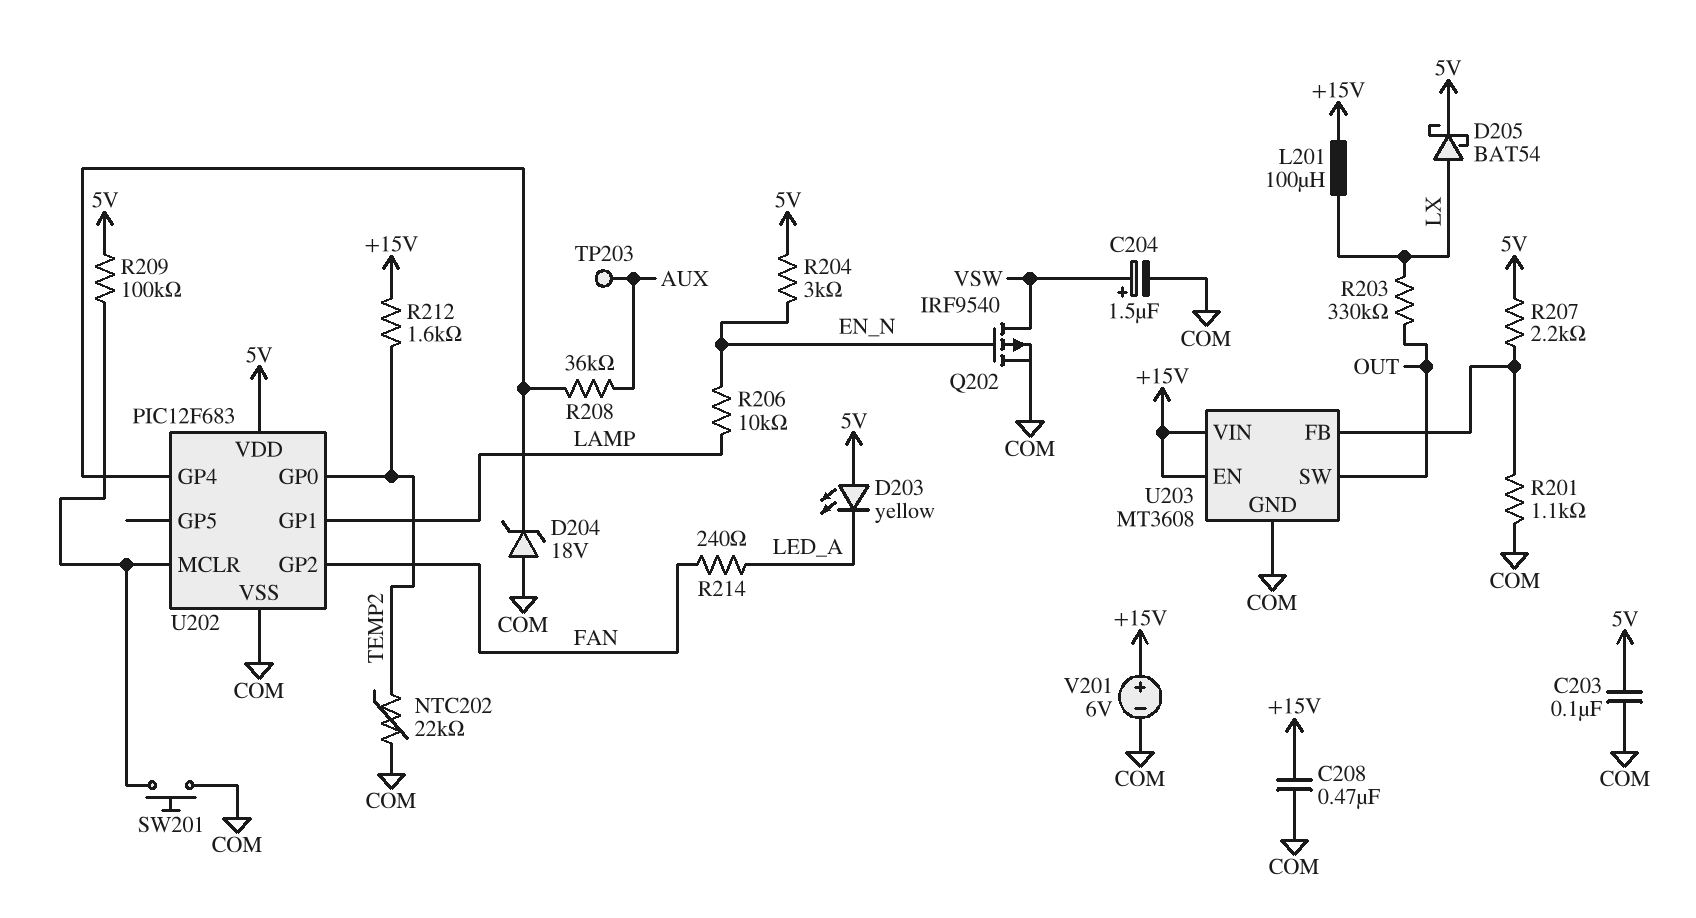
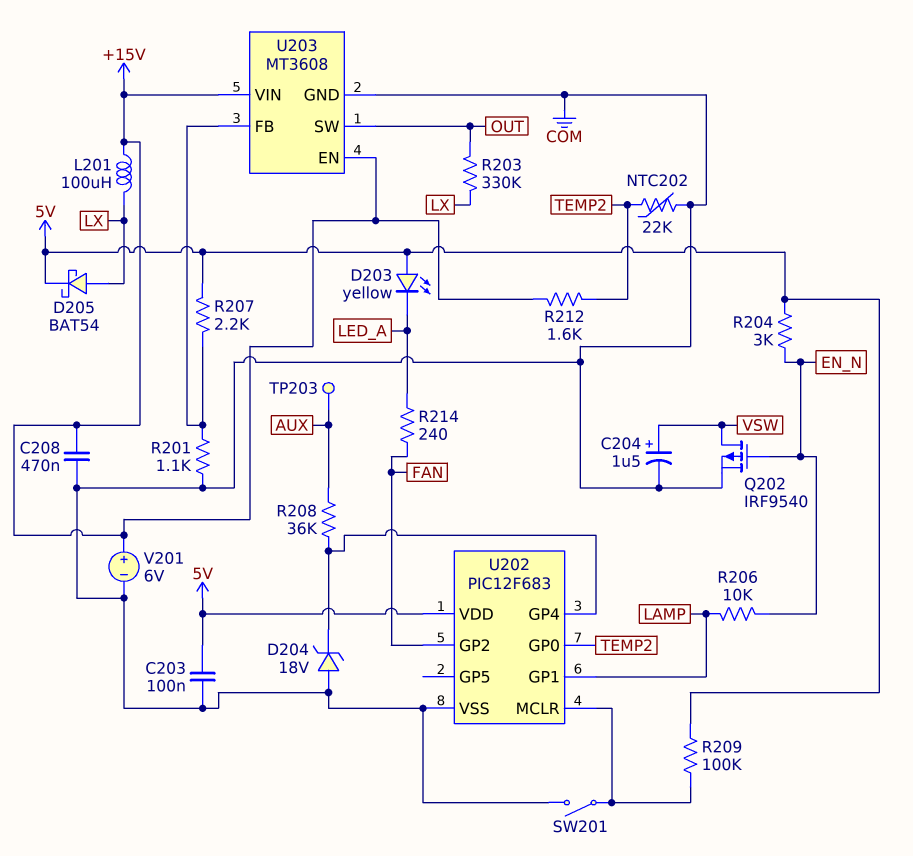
SW201: button (COM, U202/MCLR) -> switch (COM, U202/MCLR)

